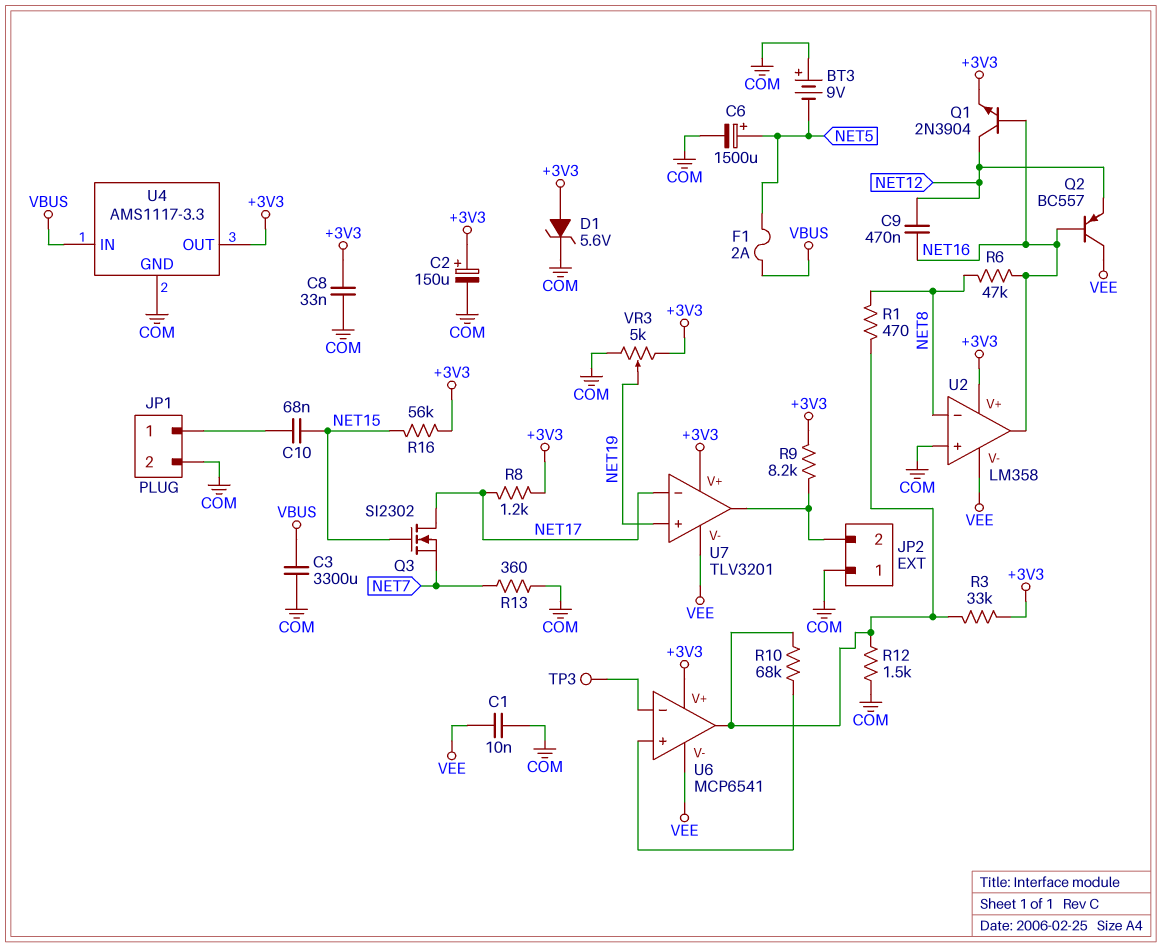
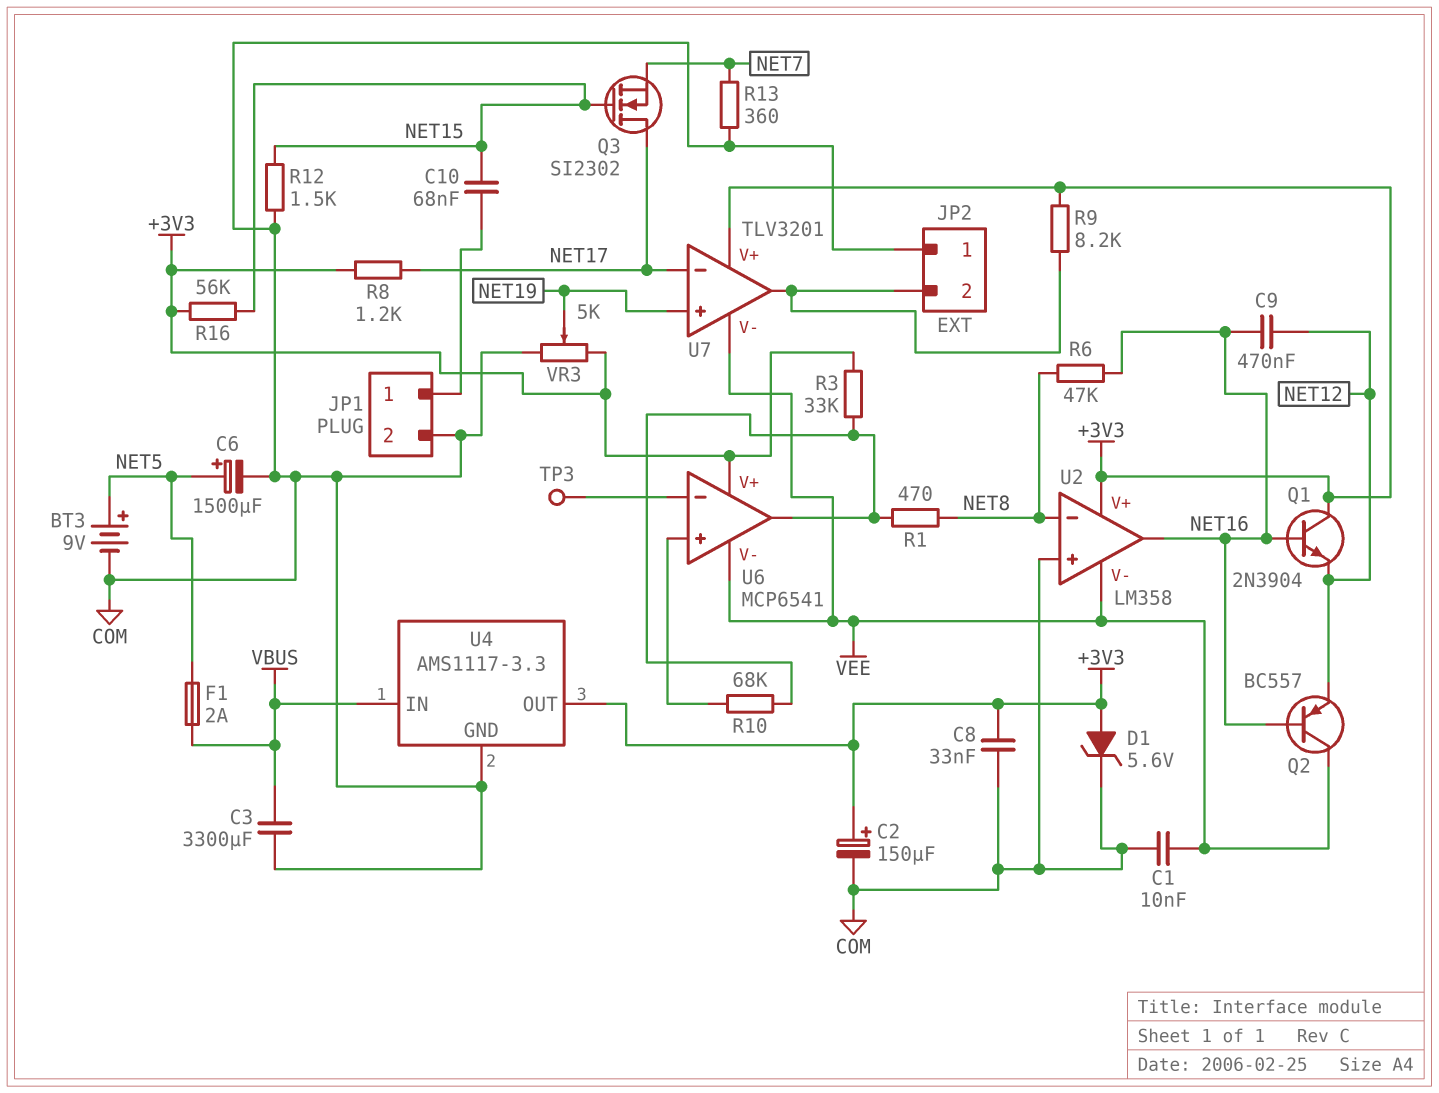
BT3: 9V (plus COM, minus NET5) -> 9V (plus NET5, minus COM)
Q1: NPN 2N3904 (B NET16, C NET12, E +3V3) -> NPN 2N3904 (B NET16, C +3V3, E NET12)
R12: 1.5k (COM, U6/out) -> 1.5k (COM, NET15)

